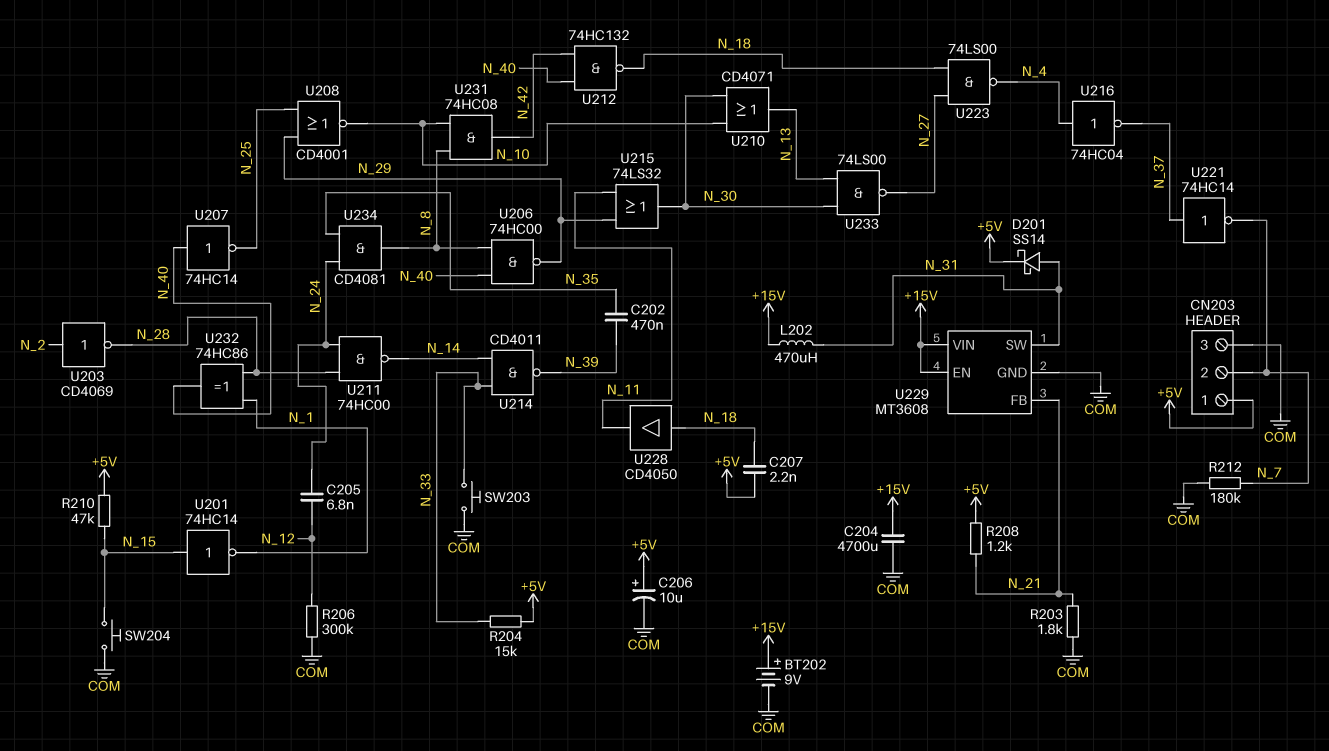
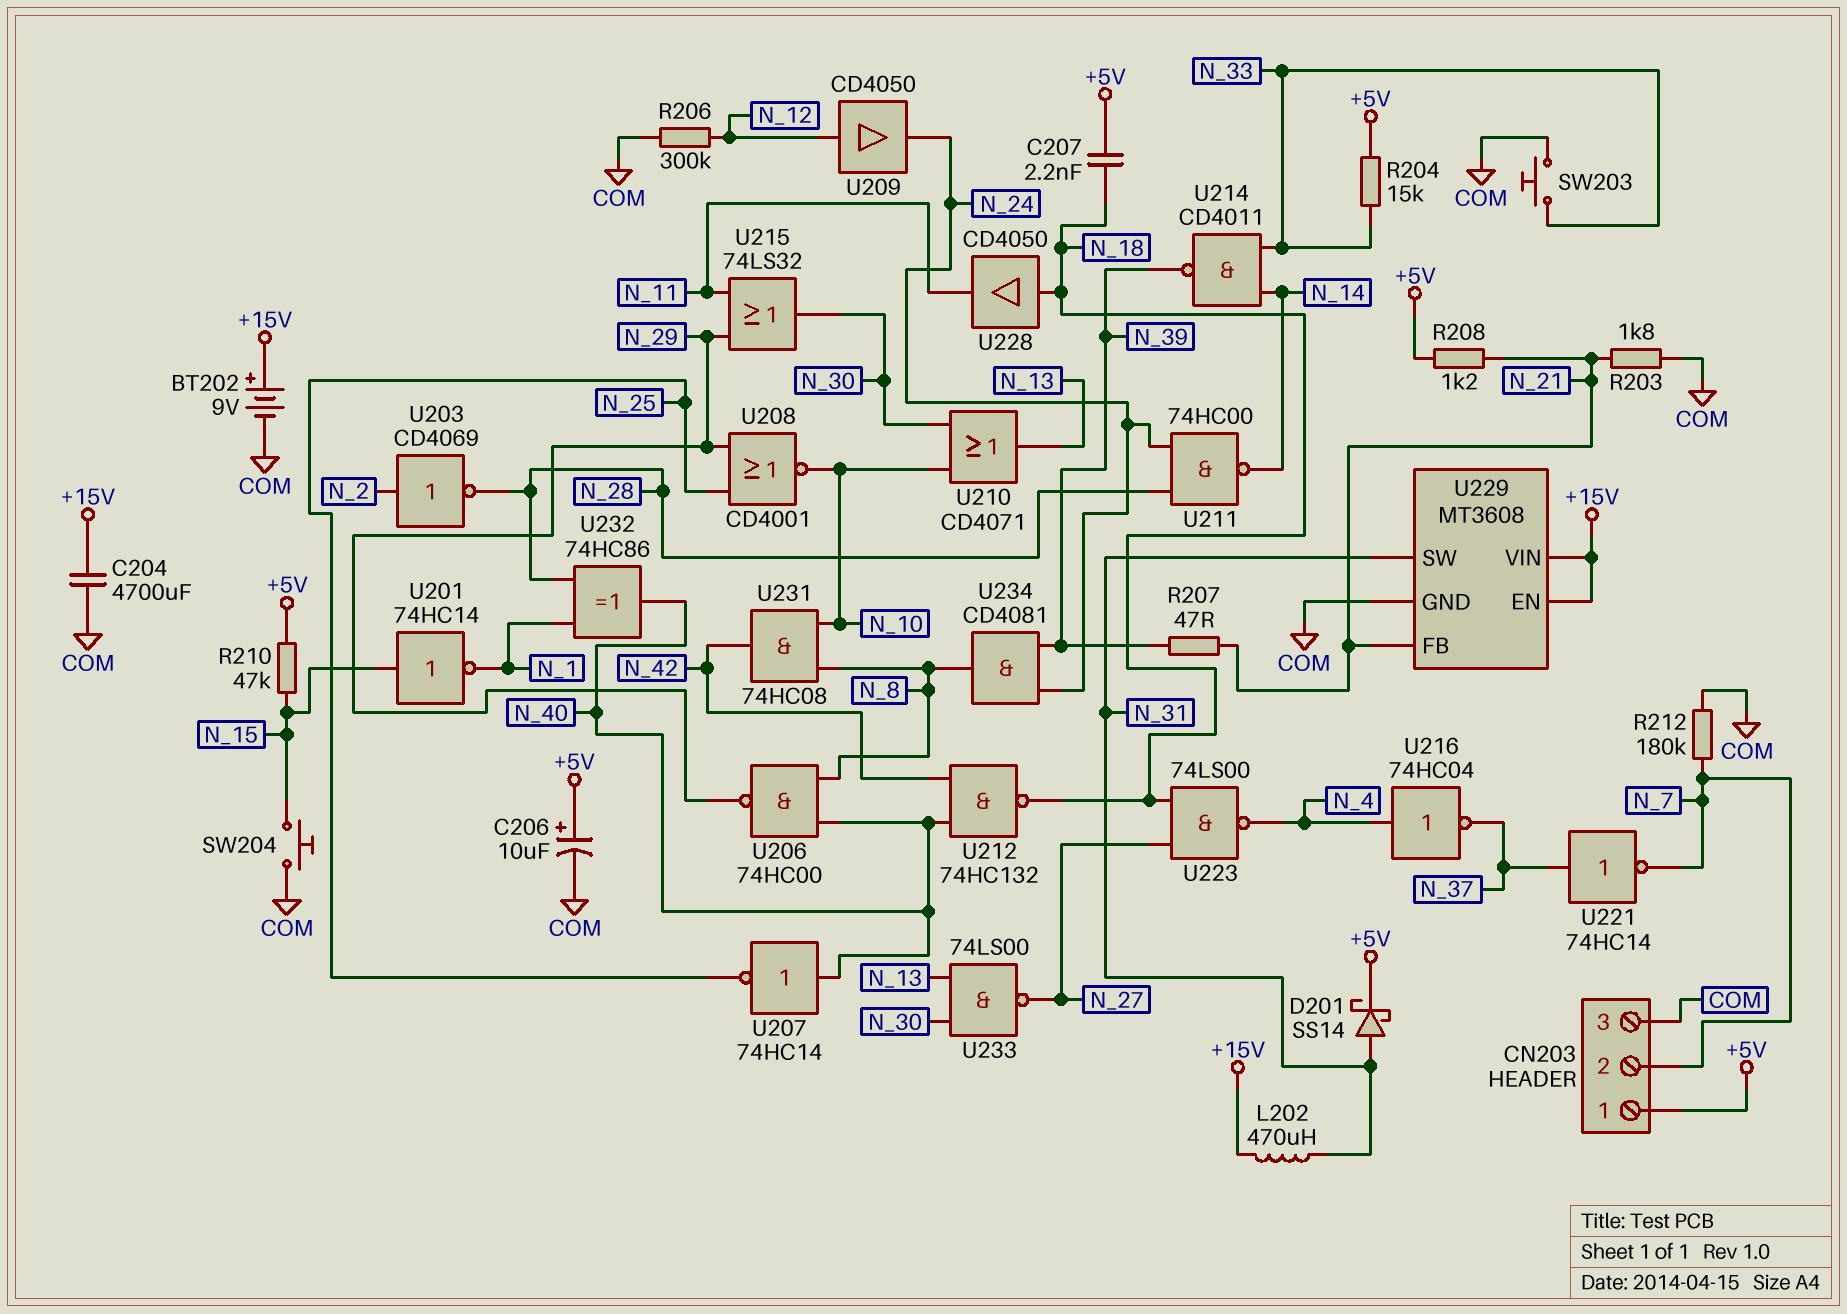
C202: 470nF (N_35, N_39) -> none
C205: 6.8nF (N_12, N_24) -> none
R207: none -> 47 (N_21, N_39)
U209: none -> buffer CD4050 (in N_12, out N_24)
U234: AND CD4081 (in N_24, in N_35, out N_8) -> AND CD4081 (in N_24, in N_39, out N_8)

